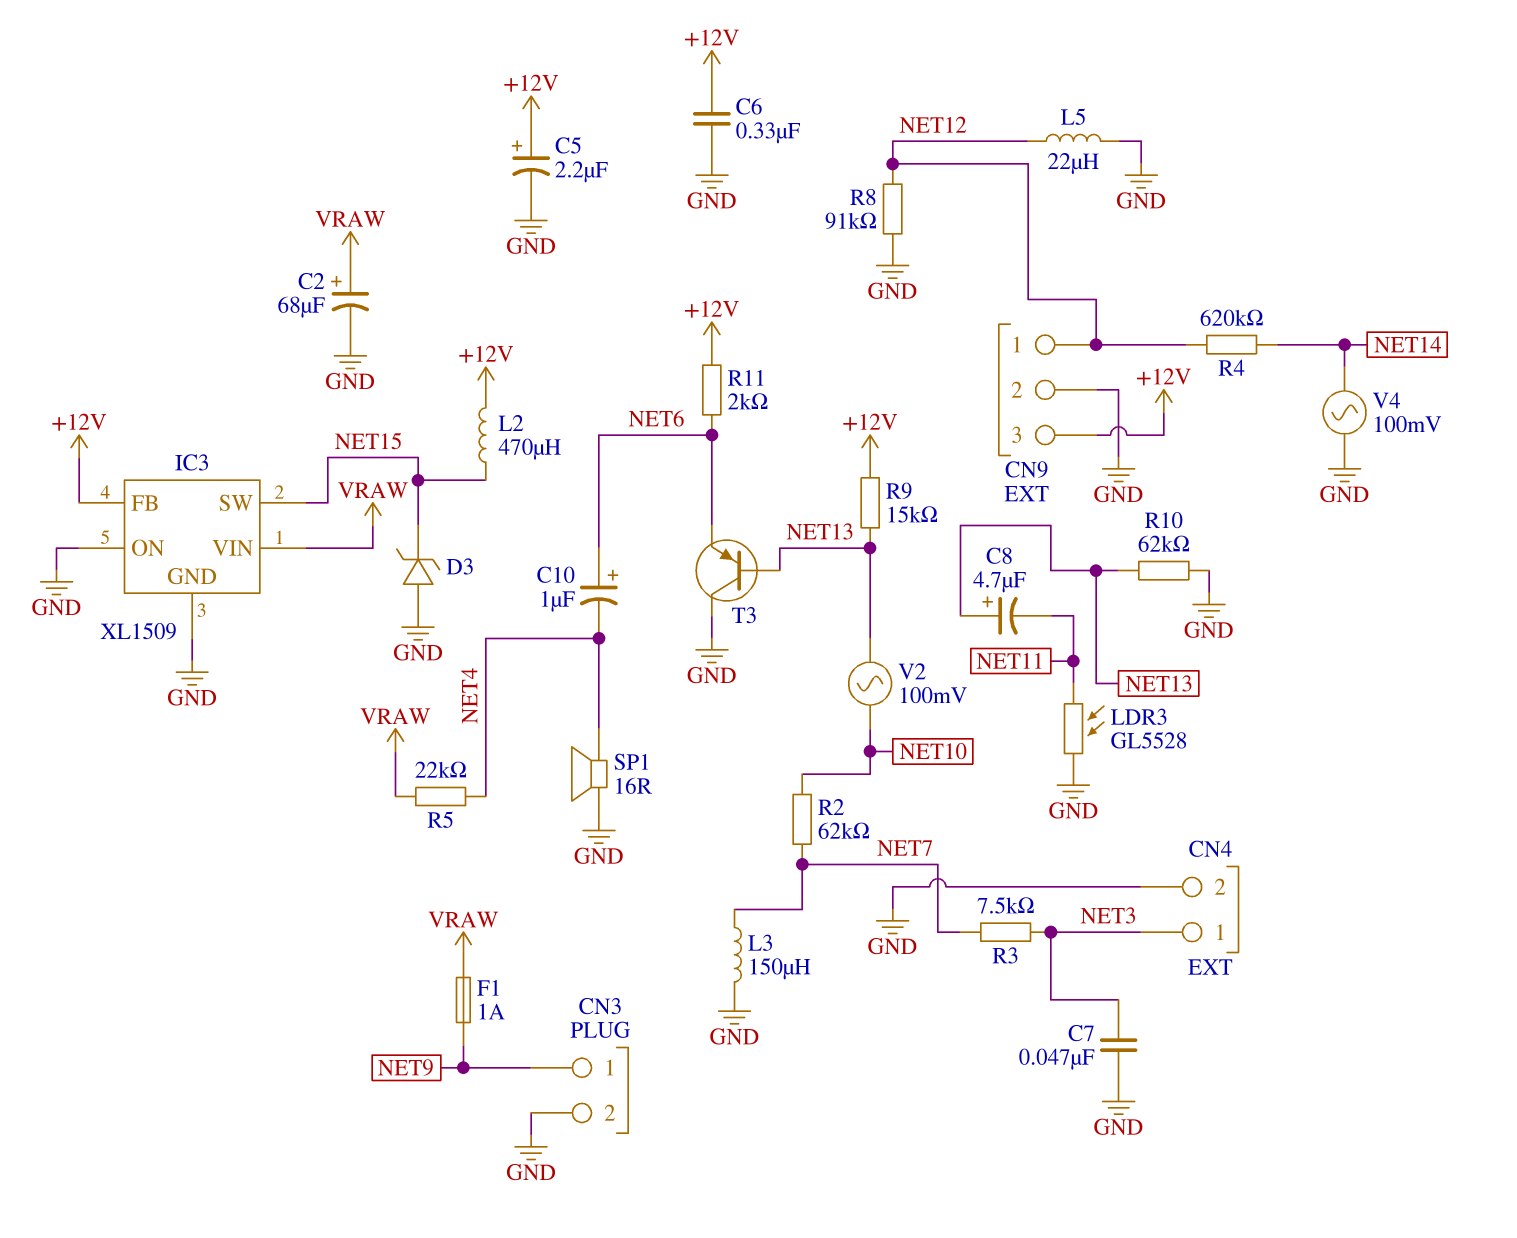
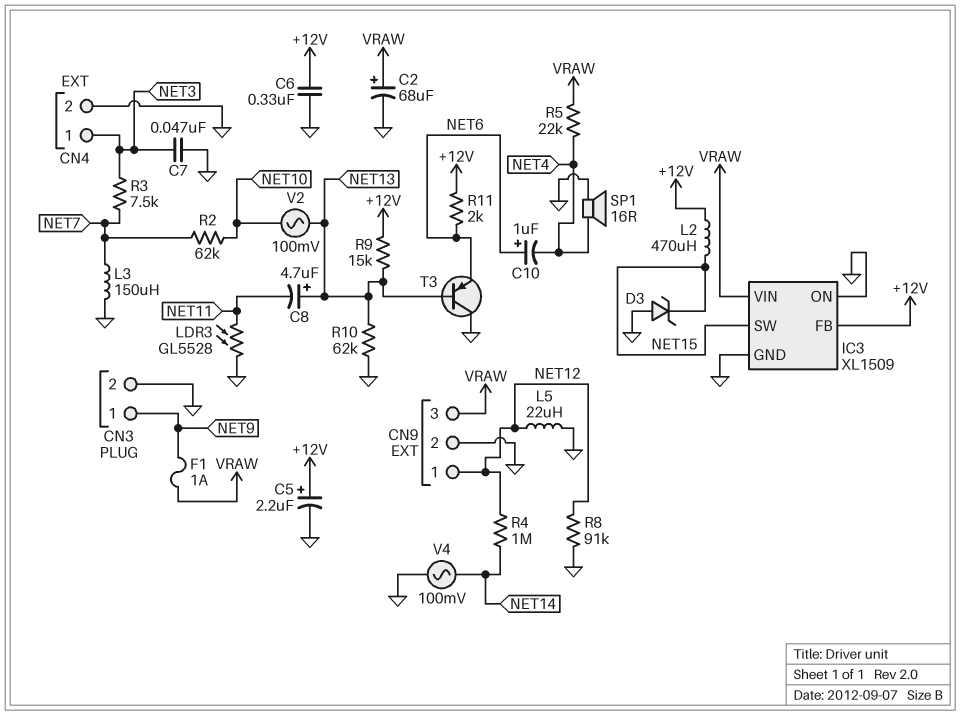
CN9 pin 3: +12V -> VRAW
R4: 620k (NET12, NET14) -> 1M (NET12, NET14)

